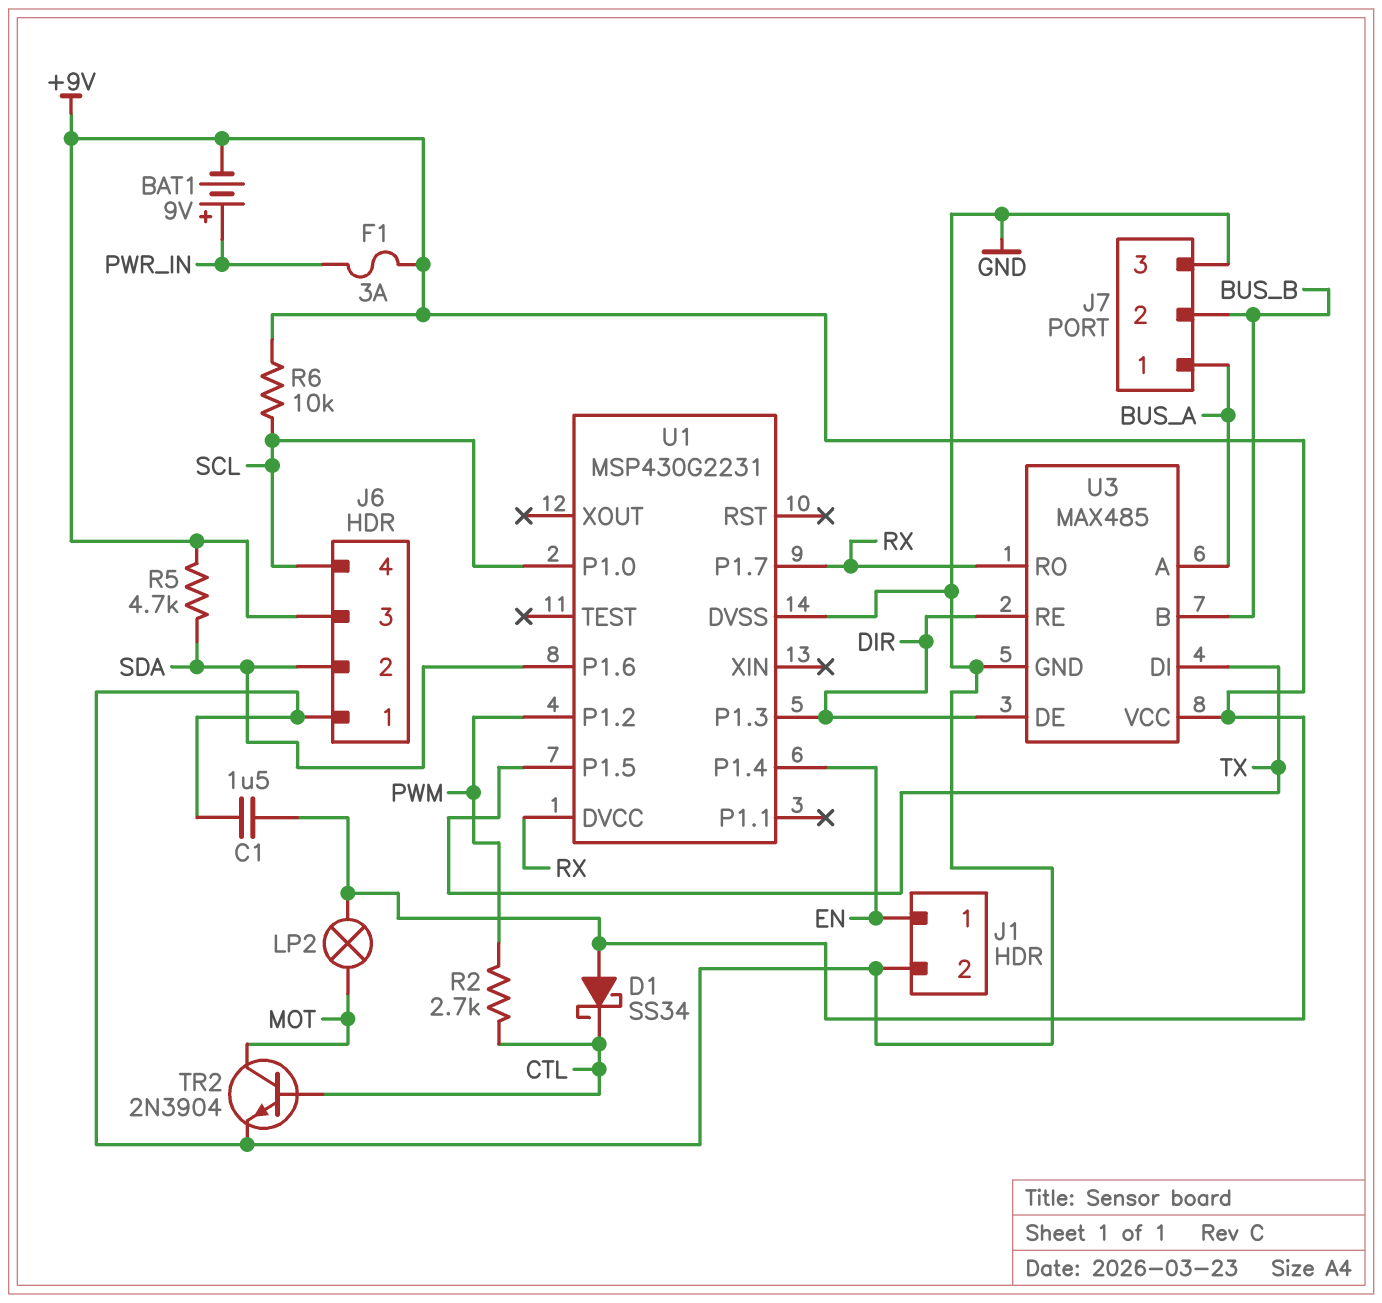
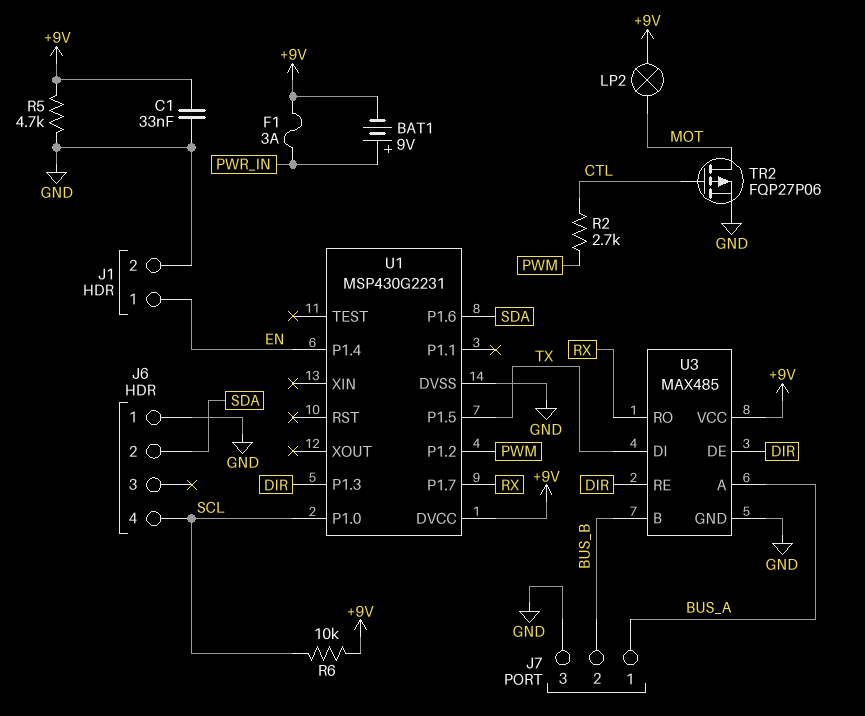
C1: 1.5uF (+9V, GND) -> 33nF (+9V, GND)
D1: schottky SS34 (A +9V, K CTL) -> none
J6 pin 3: +9V -> none
R5: 4.7k (+9V, SDA) -> 4.7k (+9V, GND)
TR2: NPN 2N3904 (B CTL, C MOT, E GND) -> PMOS FQP27P06 (G CTL, D MOT, S GND)
U1 pin DVCC: RX -> +9V

